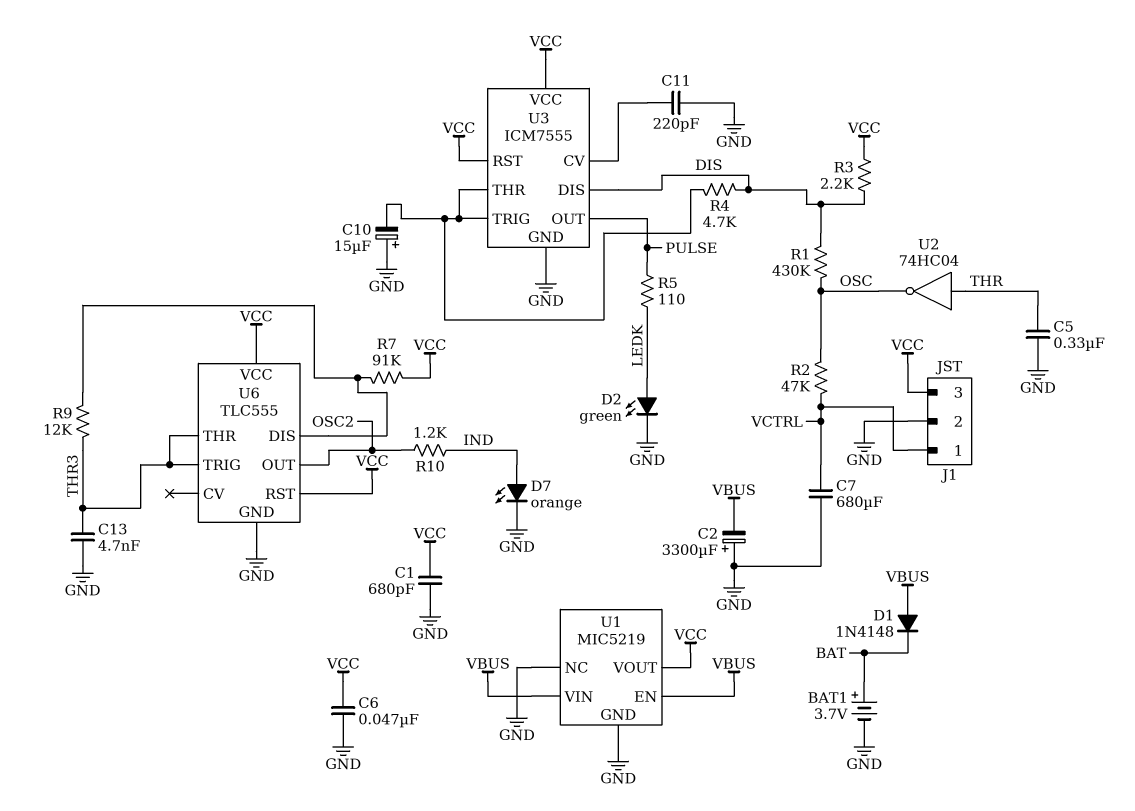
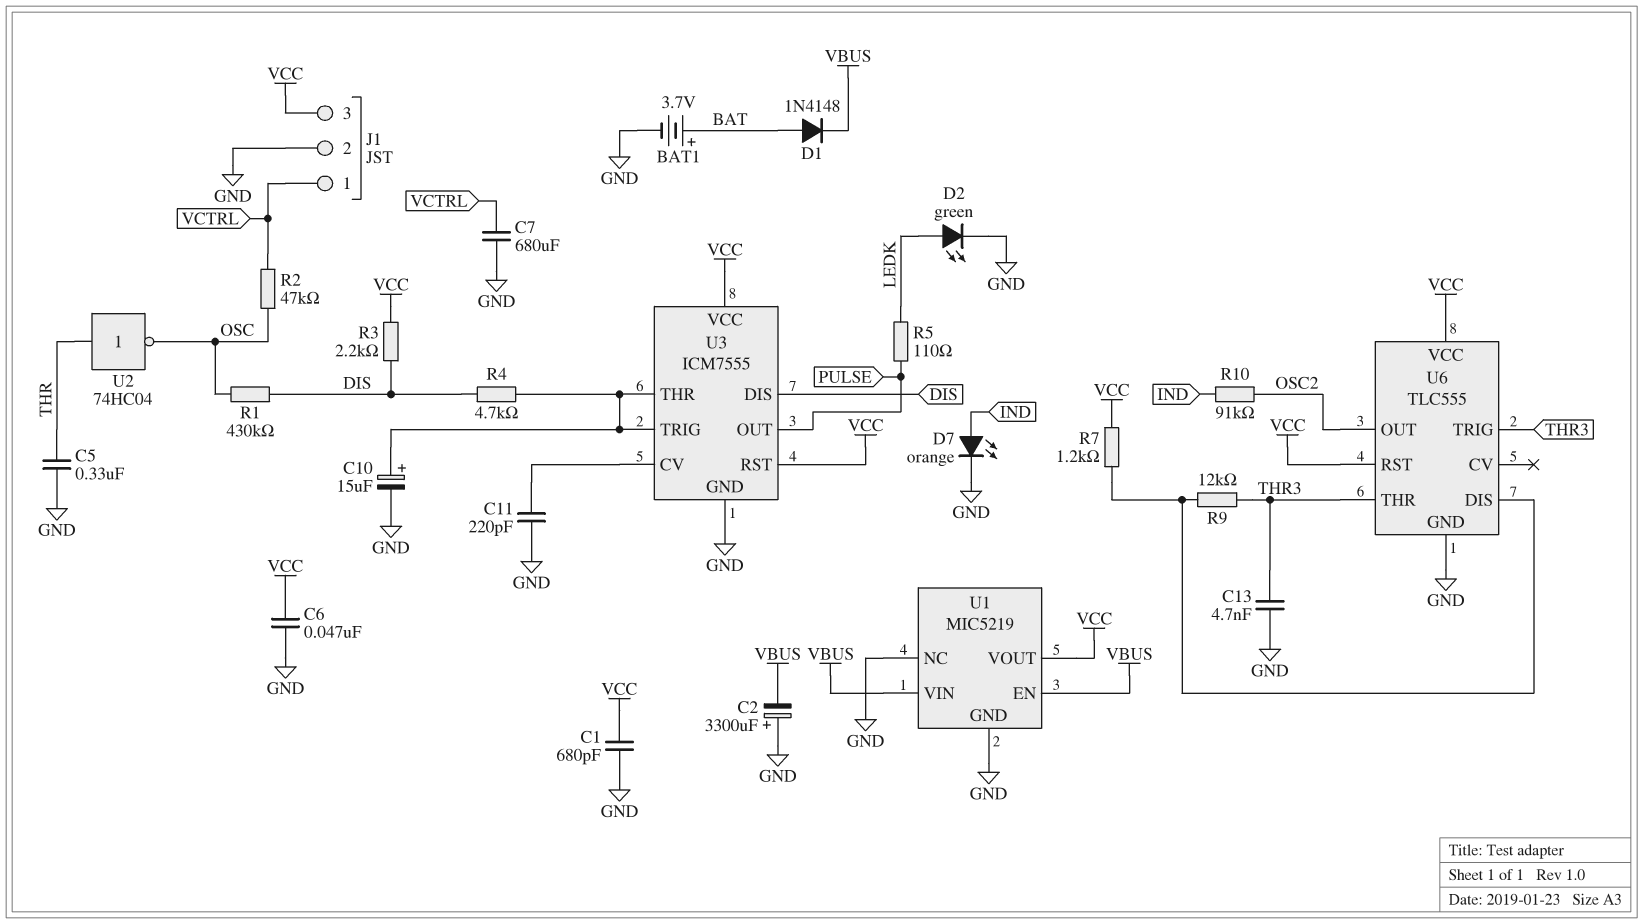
C10: 15uF (plus GND, minus U3/THR) -> 15uF (plus U3/THR, minus GND)
D1: diode 1N4148 (A VBUS, K BAT) -> diode 1N4148 (A BAT, K VBUS)
R7: 91k (U6/DIS, VCC) -> 1.2k (U6/DIS, VCC)
R10: 1.2k (IND, OSC2) -> 91k (IND, OSC2)

